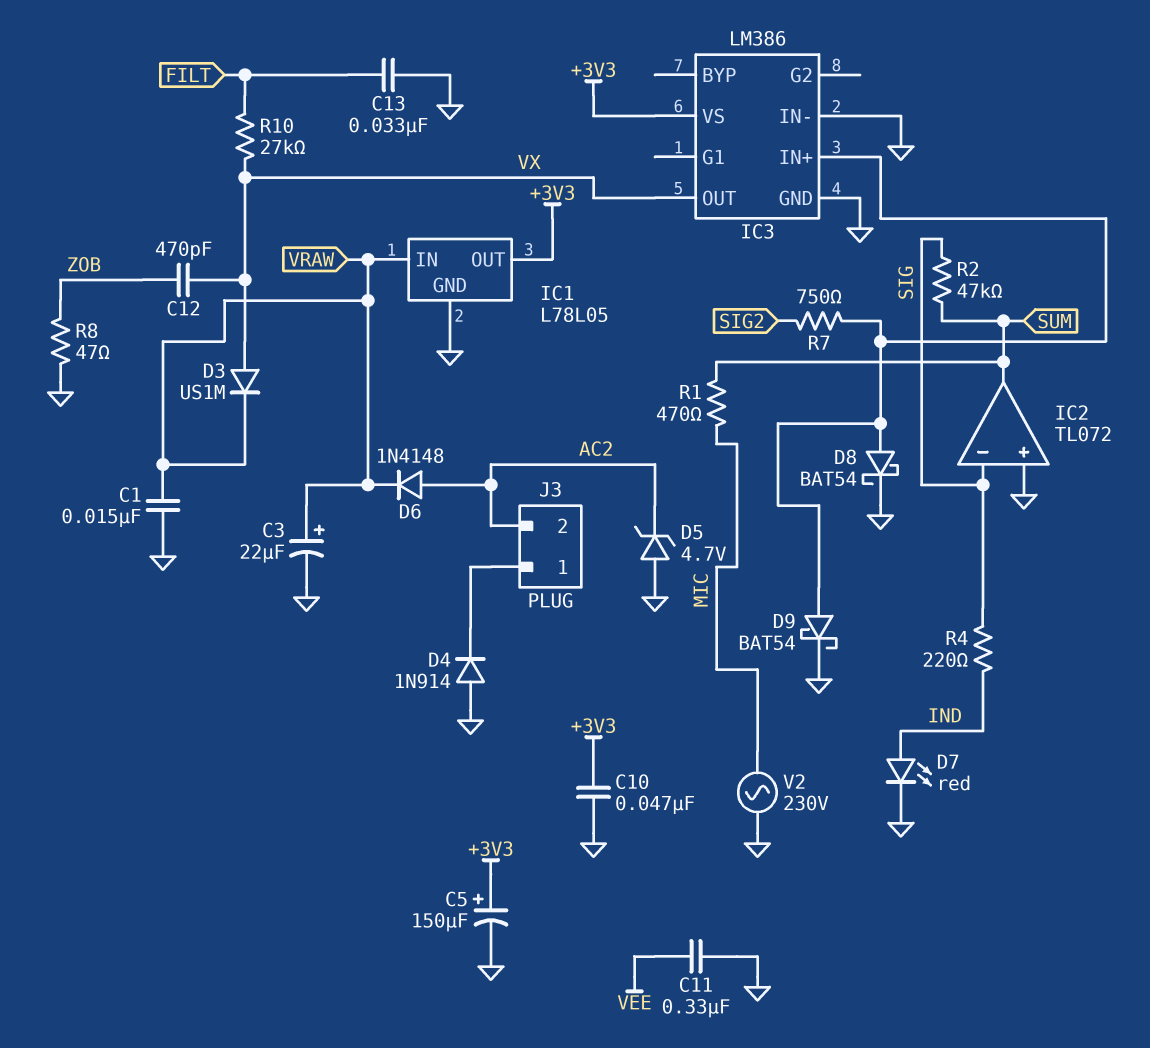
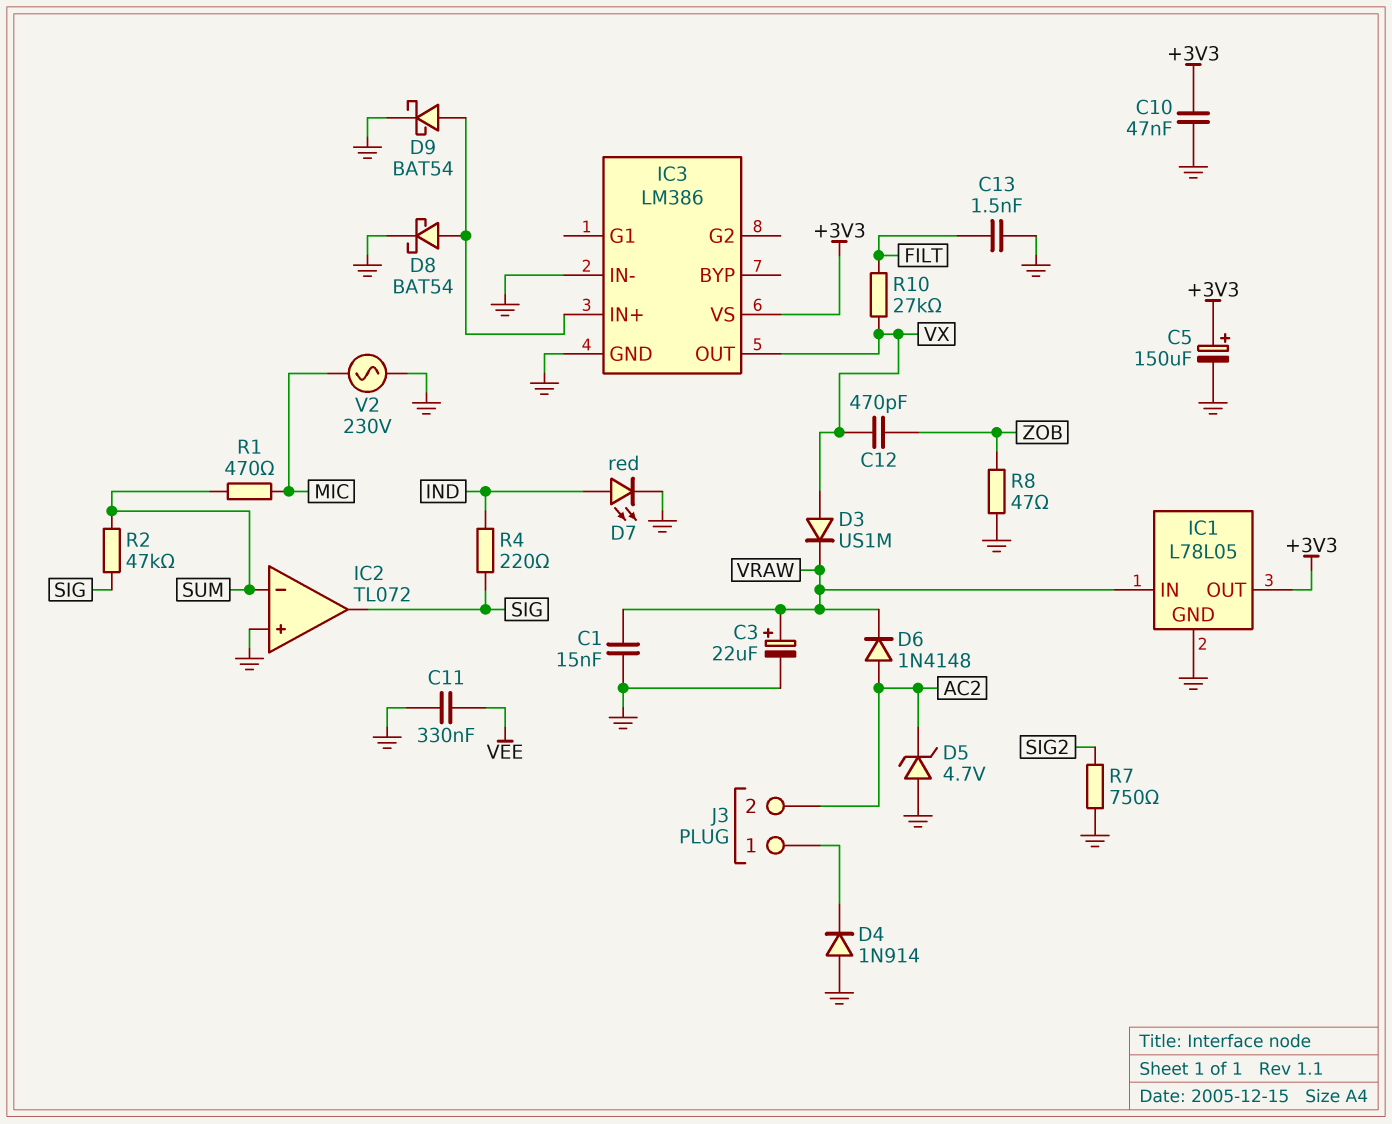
C13: 33nF (FILT, GND) -> 1.5nF (FILT, GND)
IC2 pin in-: SIG -> SUM
IC2 pin out: SUM -> SIG
R7: 750 (IC3/IN+, SIG2) -> 750 (GND, SIG2)

